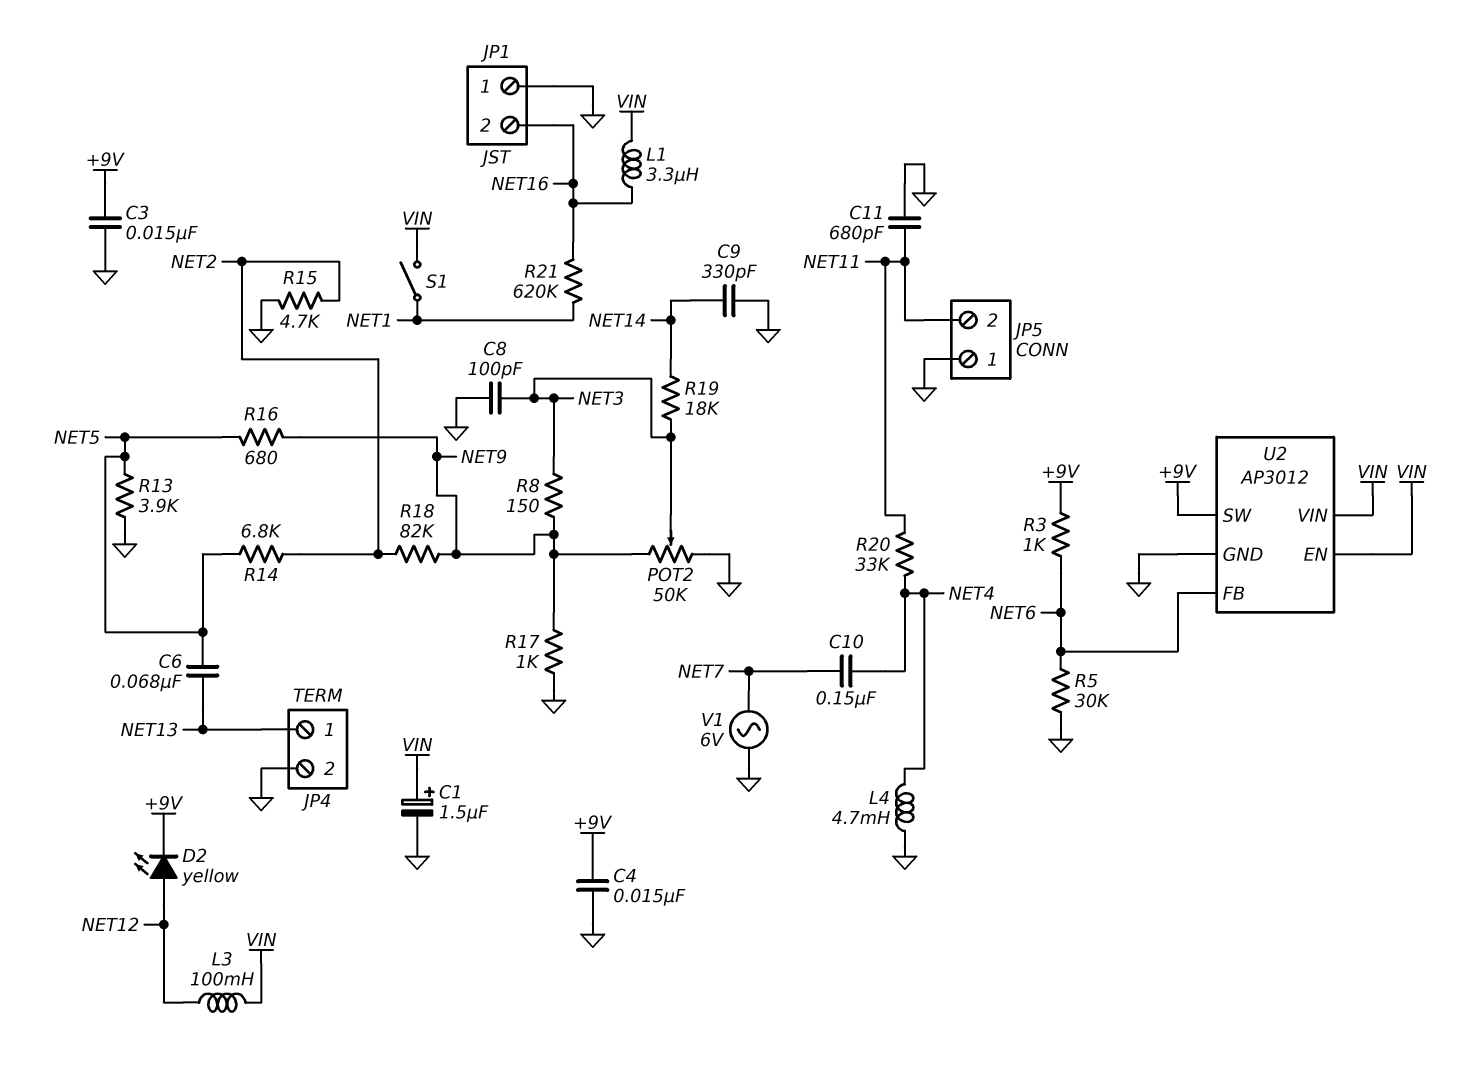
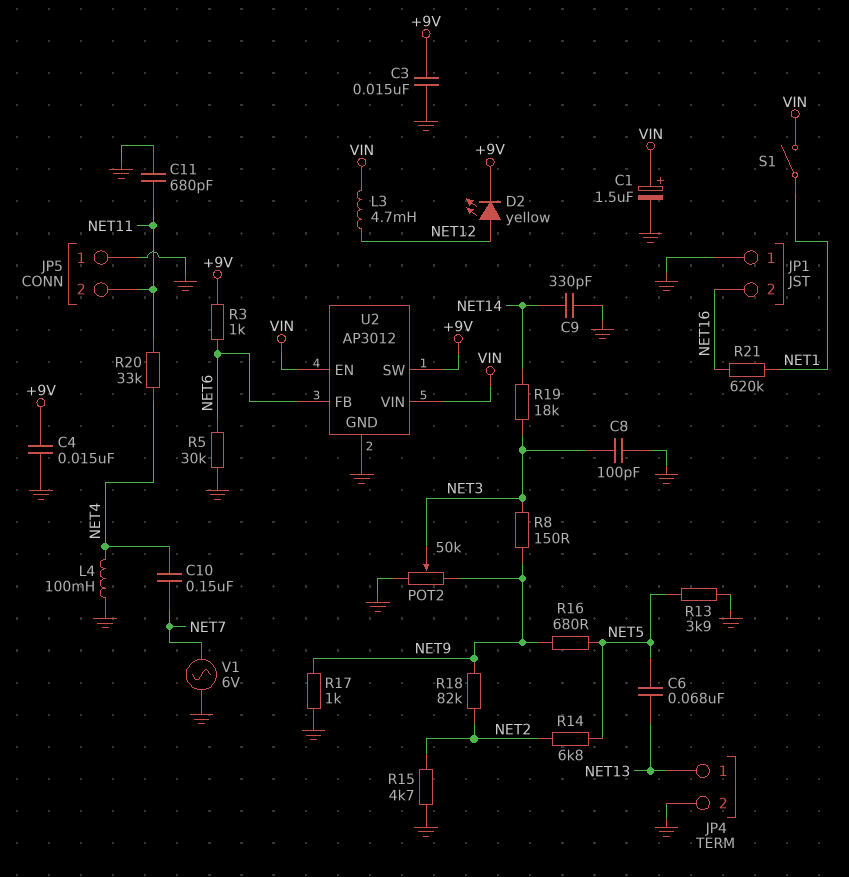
L1: 3.3uH (NET16, VIN) -> none
L3: 100mH (NET12, VIN) -> 4.7mH (NET12, VIN)
L4: 4.7mH (GND, NET4) -> 100mH (GND, NET4)

